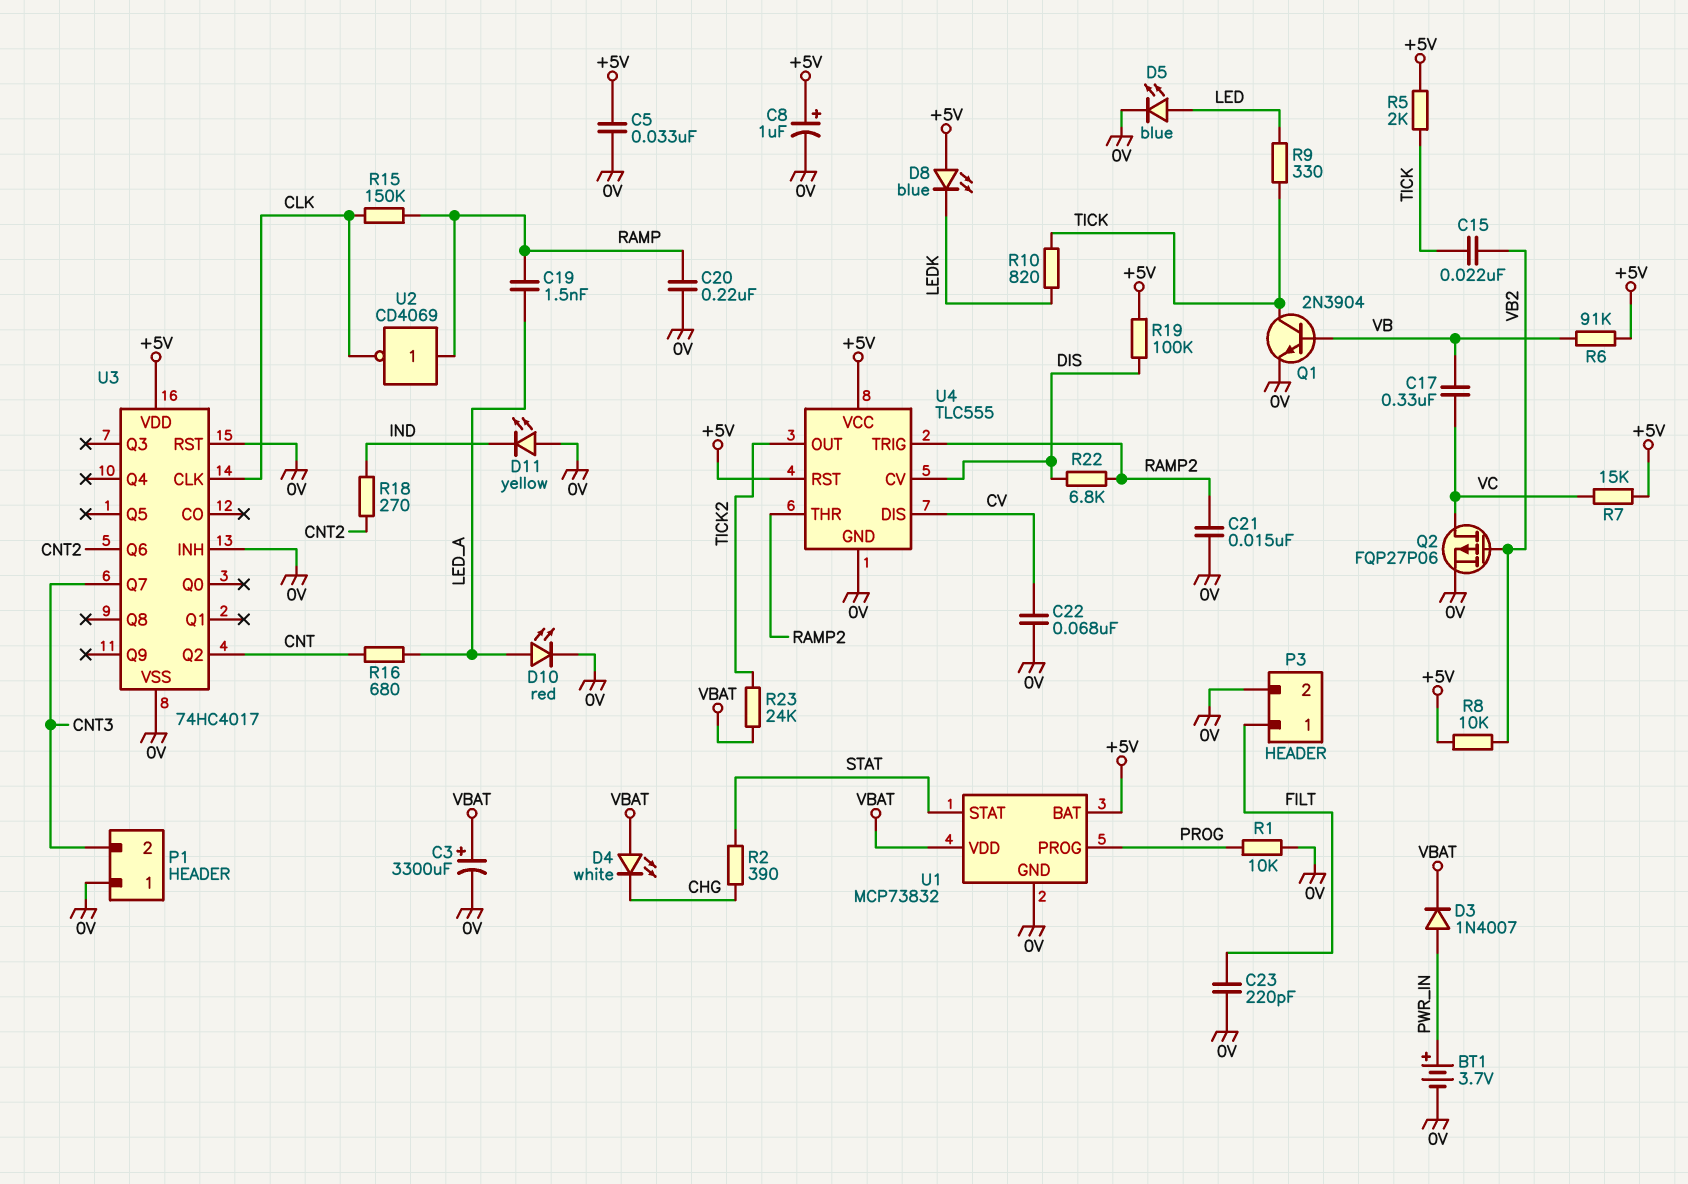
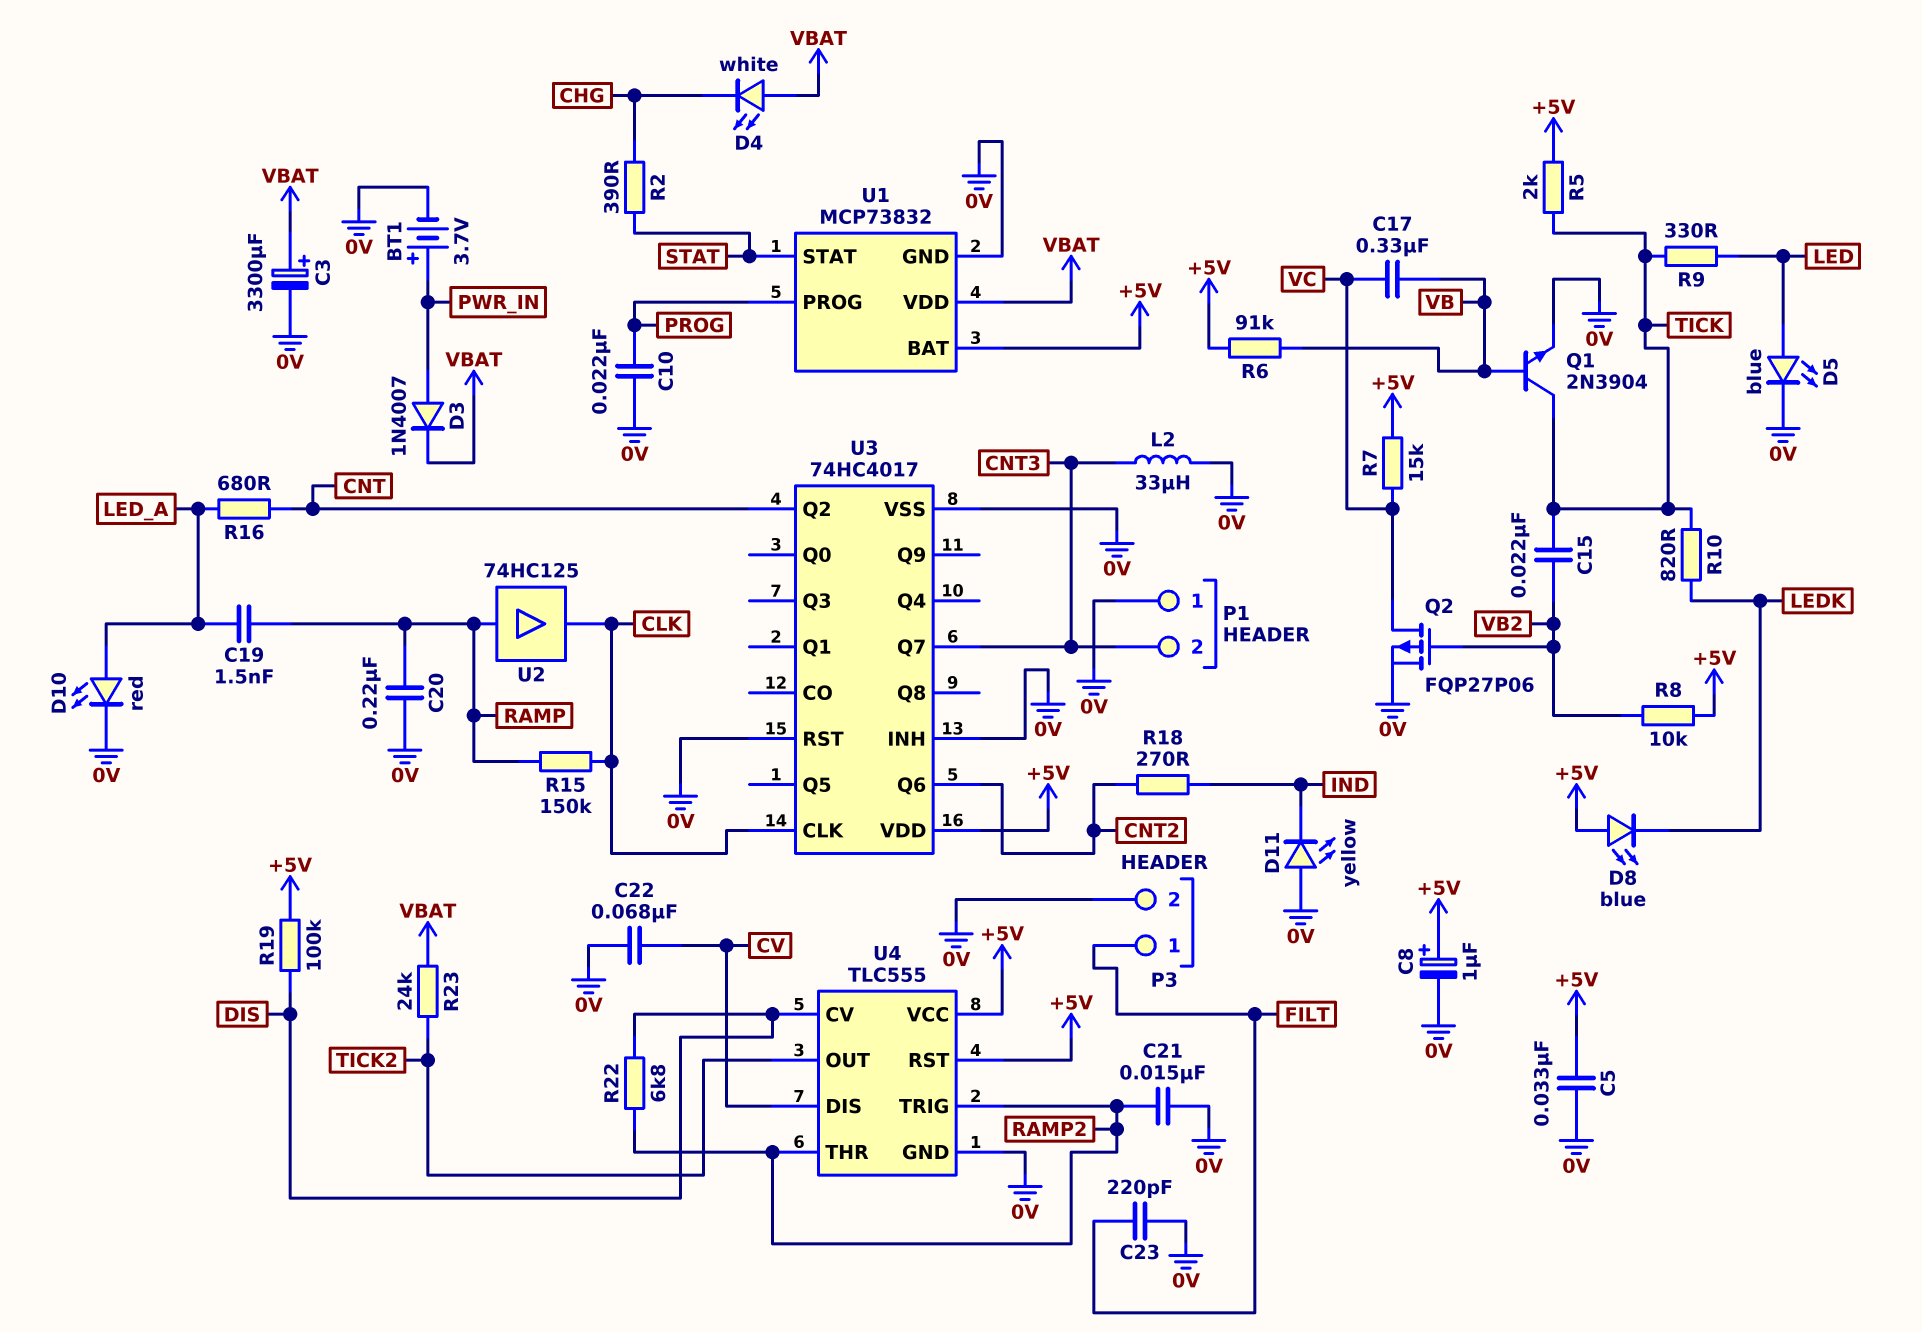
C10: none -> 22nF (0V, PROG)
L2: none -> 33uH (0V, CNT3)
R1: 10k (0V, PROG) -> none
U2: NOT CD4069 (in RAMP, out CLK) -> buffer 74HC125 (in RAMP, out CLK)

